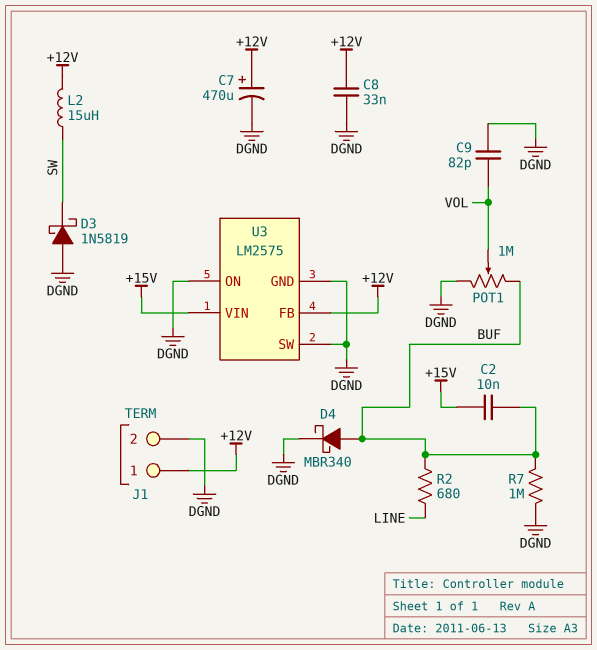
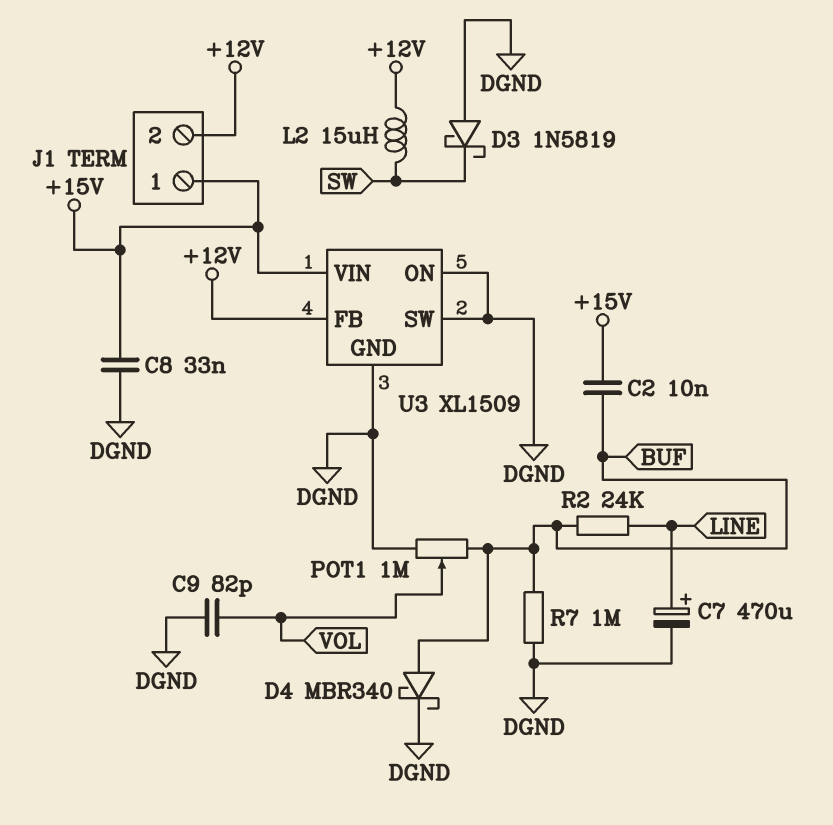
C7: 470uF (plus +12V, minus DGND) -> 470uF (plus LINE, minus DGND)
C8: 33nF (+12V, DGND) -> 33nF (+15V, DGND)
J1 pin 1: +12V -> +15V
J1 pin 2: DGND -> +12V
R2: 680 (BUF, LINE) -> 24k (BUF, LINE)
U3: LM2575 -> XL1509

